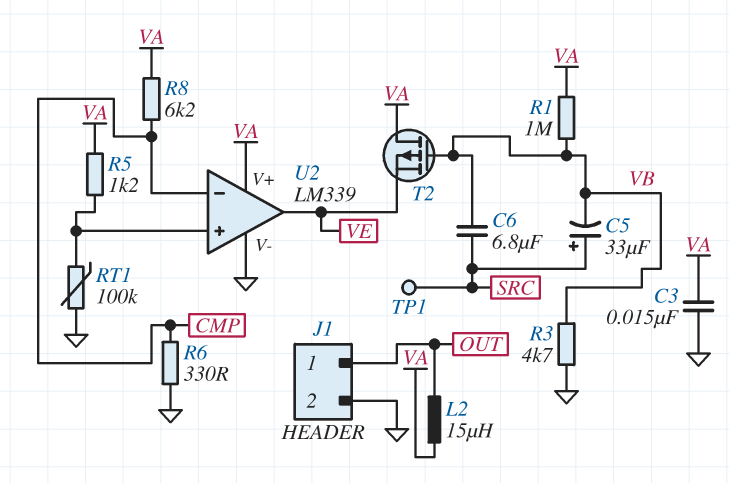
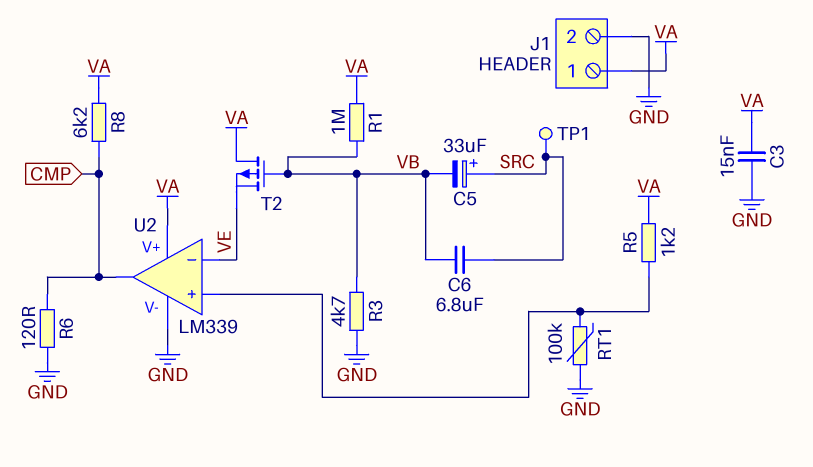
J1 pin 1: OUT -> VA
L2: 15uH (OUT, VA) -> none
R6: 330 (CMP, GND) -> 120 (CMP, GND)
U2 pin in-: CMP -> VE
U2 pin out: VE -> CMP

